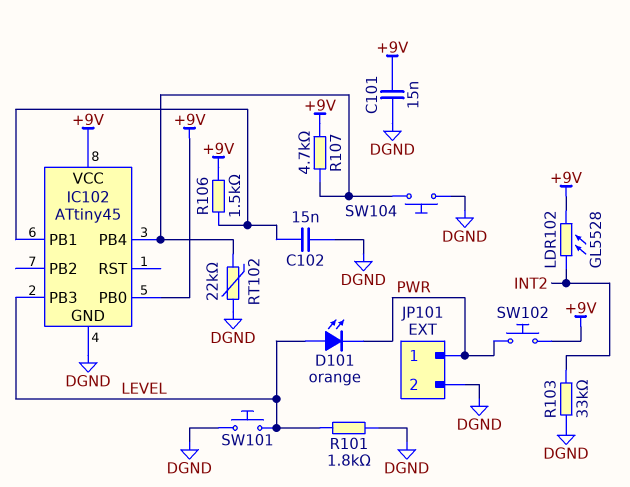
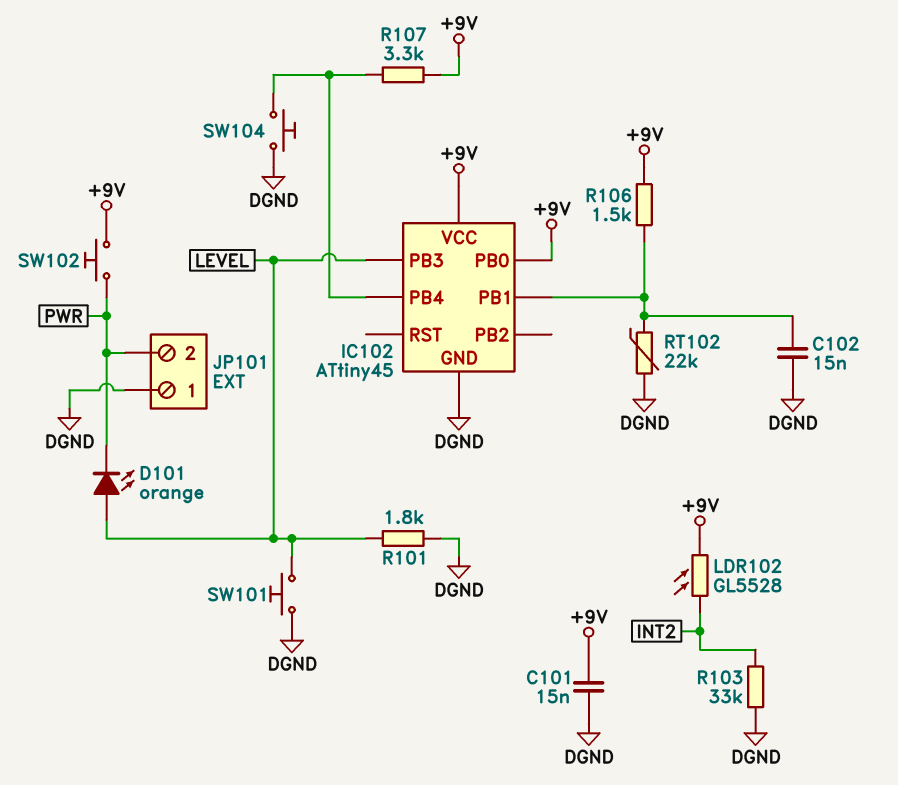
JP101 pin 1: PWR -> DGND
JP101 pin 2: DGND -> PWR
R107: 4.7k (+9V, IC102/PB4) -> 3.3k (+9V, IC102/PB4)
RT102: 22k (DGND, IC102/PB4) -> 22k (DGND, IC102/PB1)

